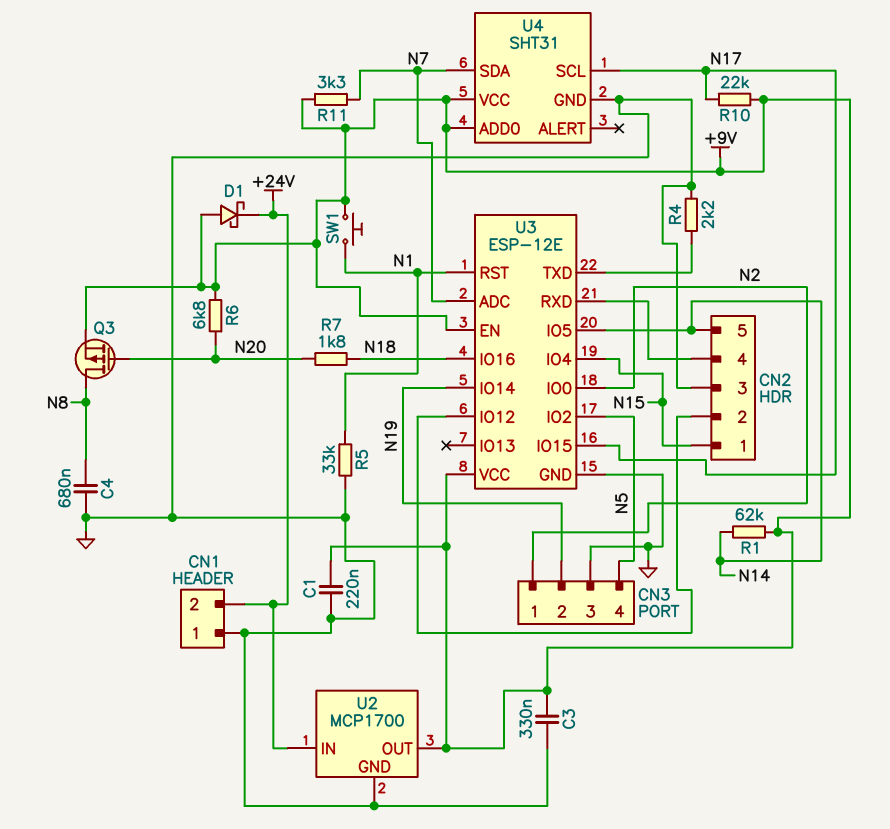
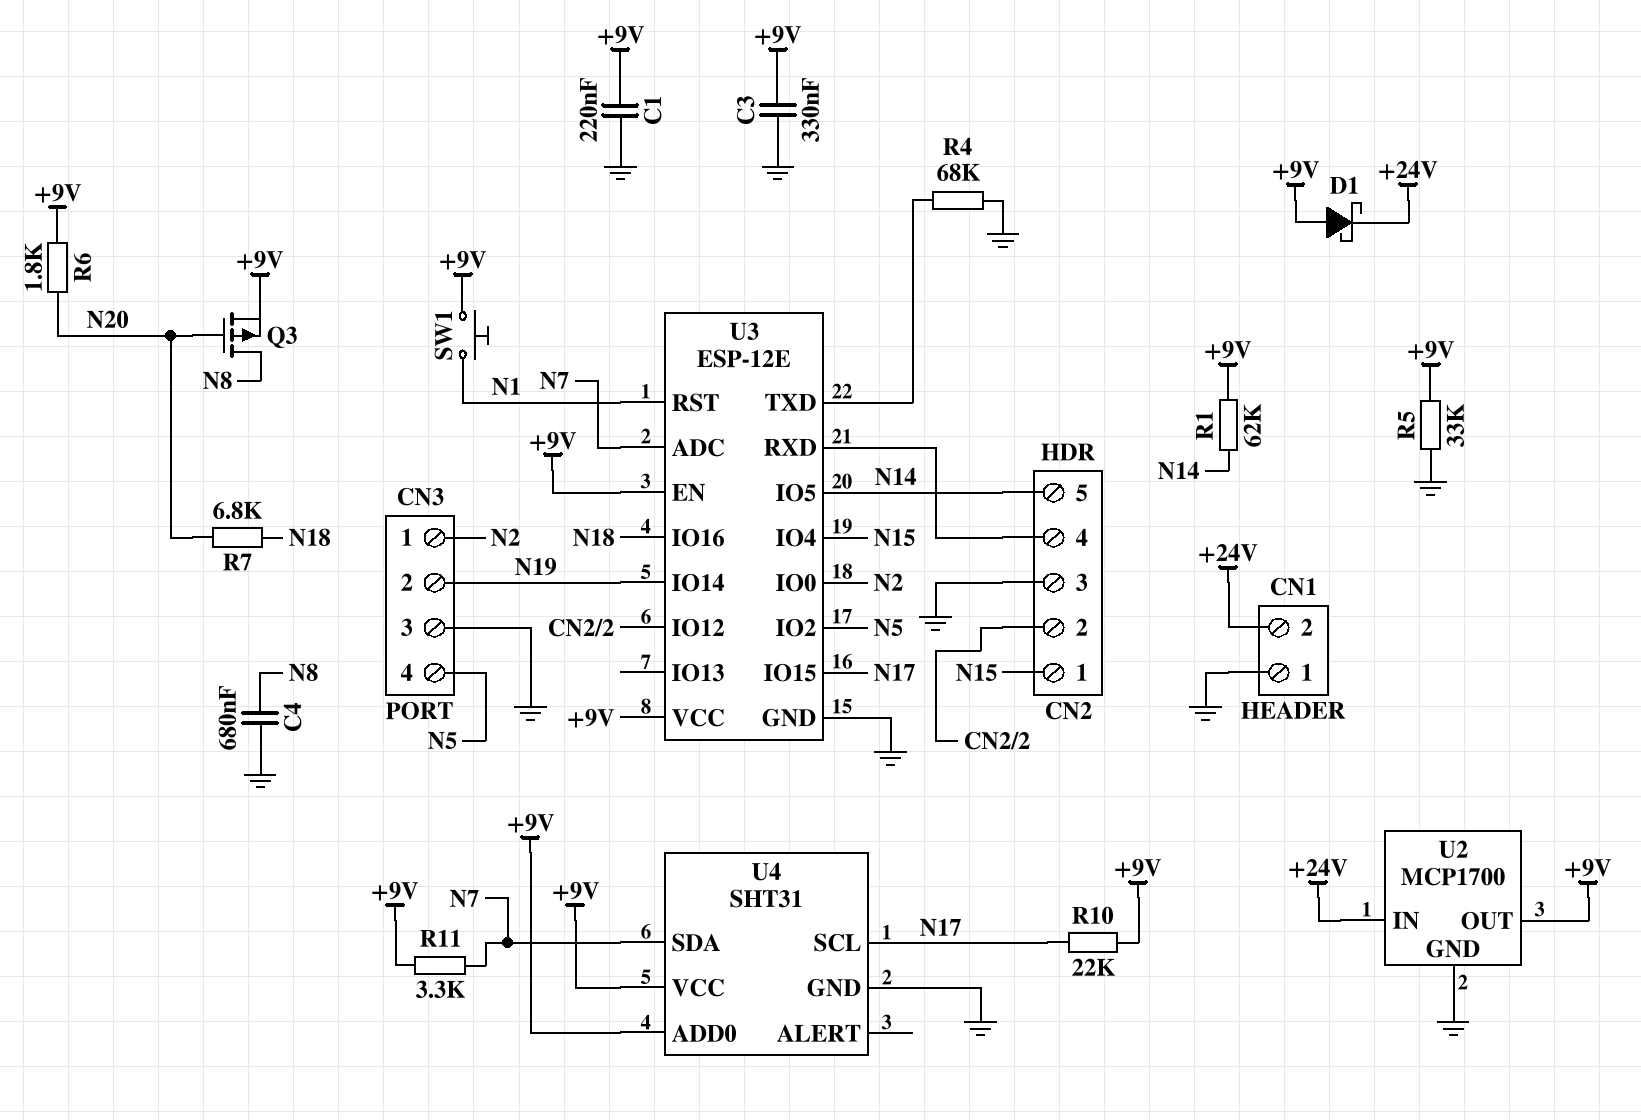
R4: 2.2k (GND, U3/TXD) -> 68k (GND, U3/TXD)
R5: 33k (GND, N1) -> 33k (+9V, GND)
R6: 6.8k (+9V, N20) -> 1.8k (+9V, N20)
R7: 1.8k (N18, N20) -> 6.8k (N18, N20)

